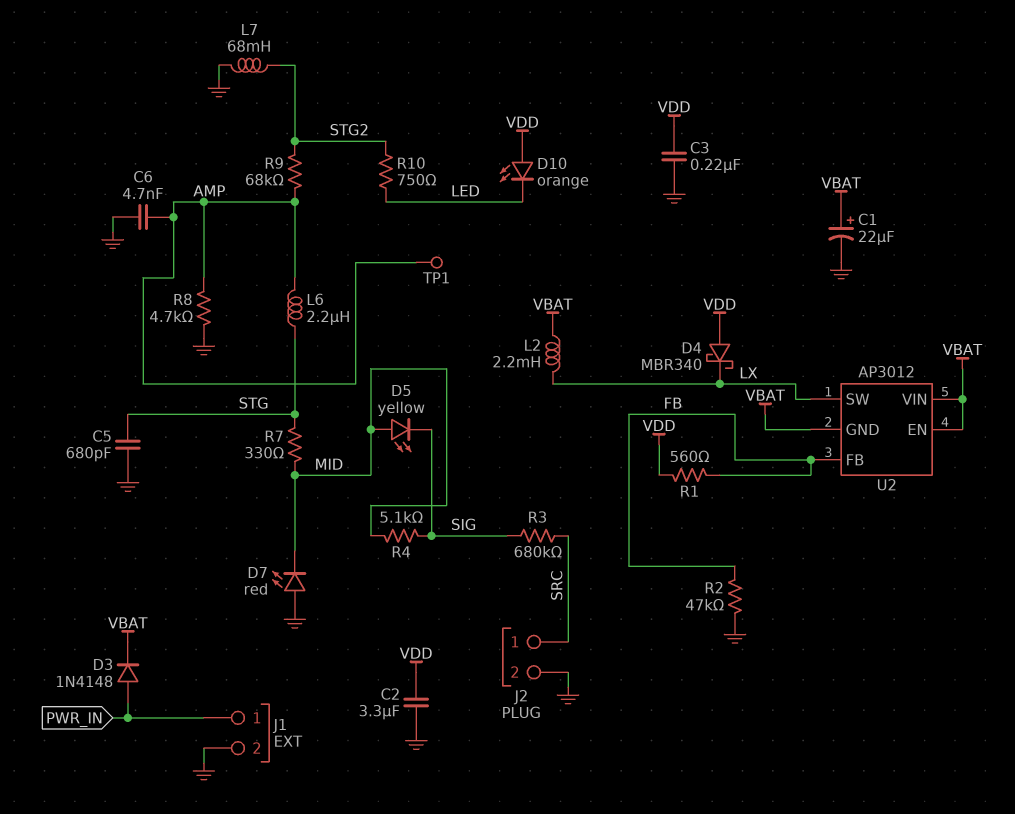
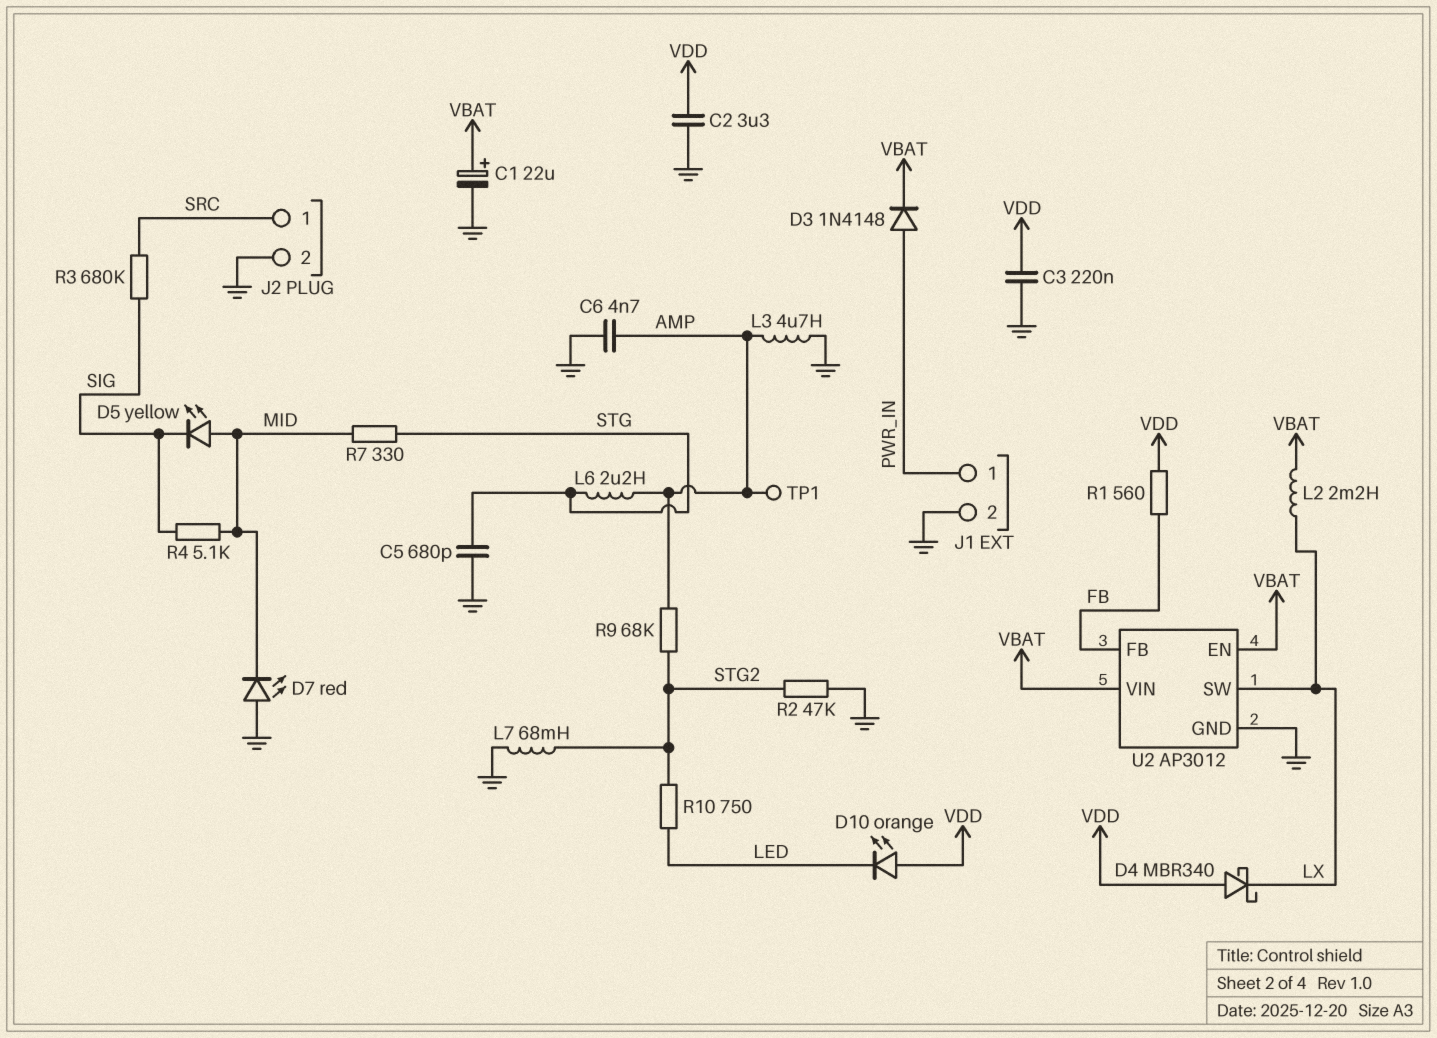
L3: none -> 4.7uH (AMP, GND)
R2: 47k (FB, GND) -> 47k (GND, STG2)
R8: 4.7k (AMP, GND) -> none
U2 pin GND: VBAT -> GND

